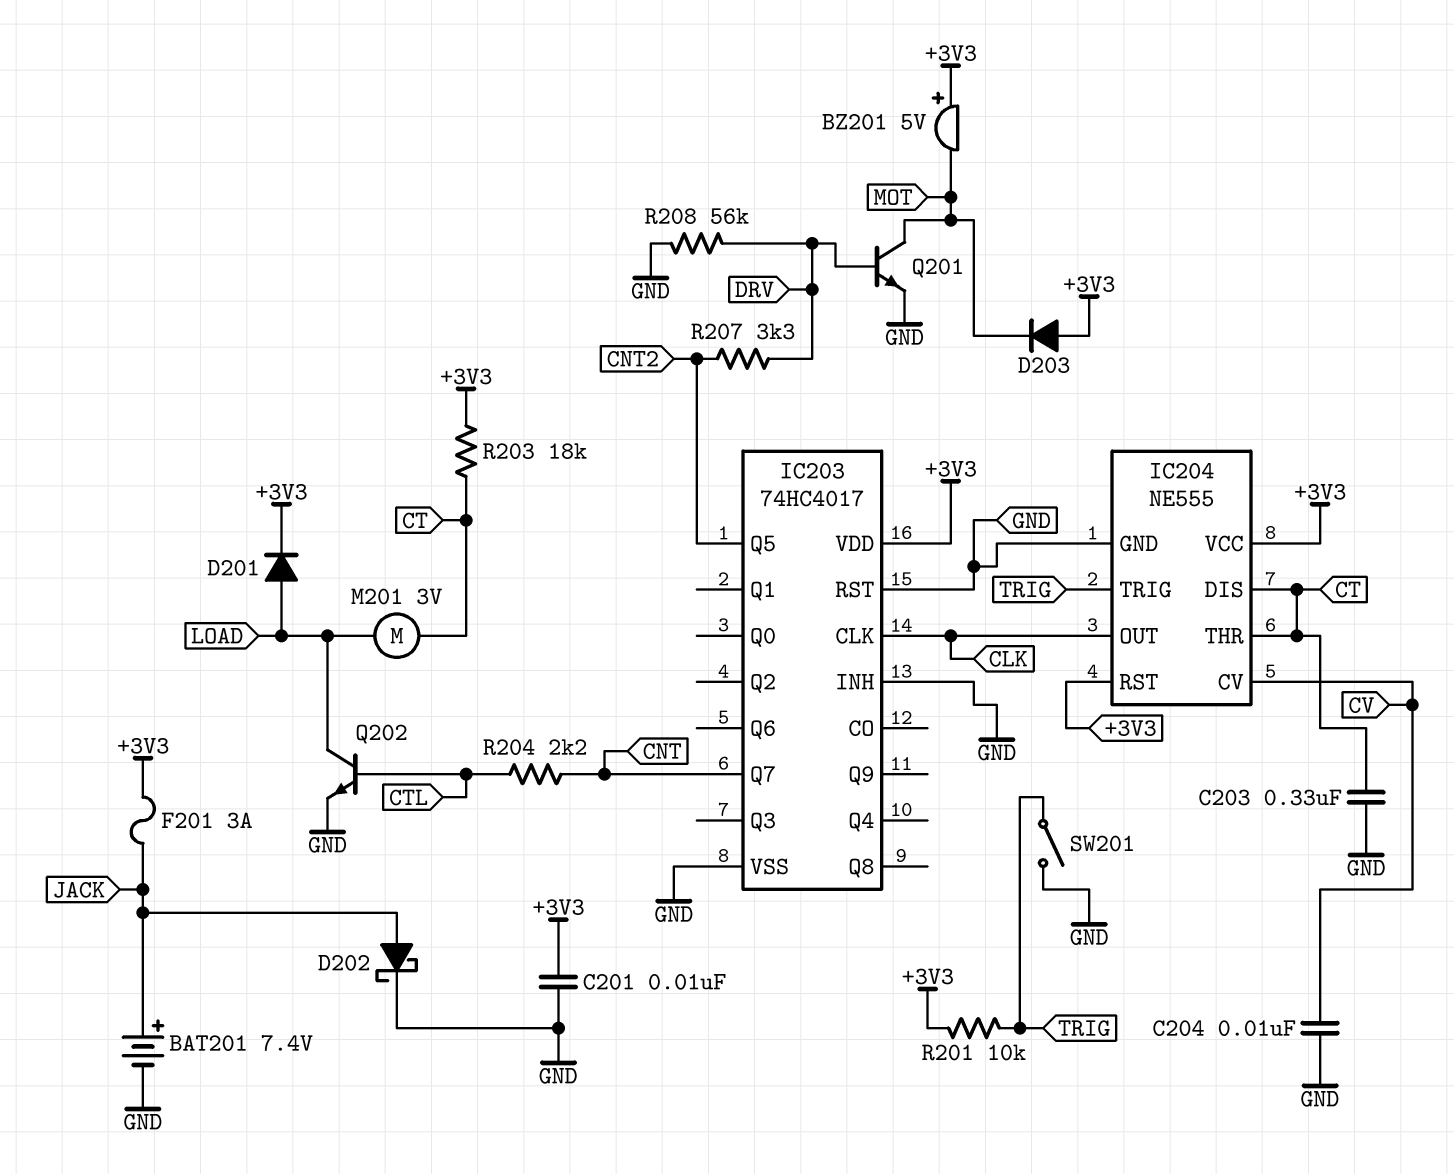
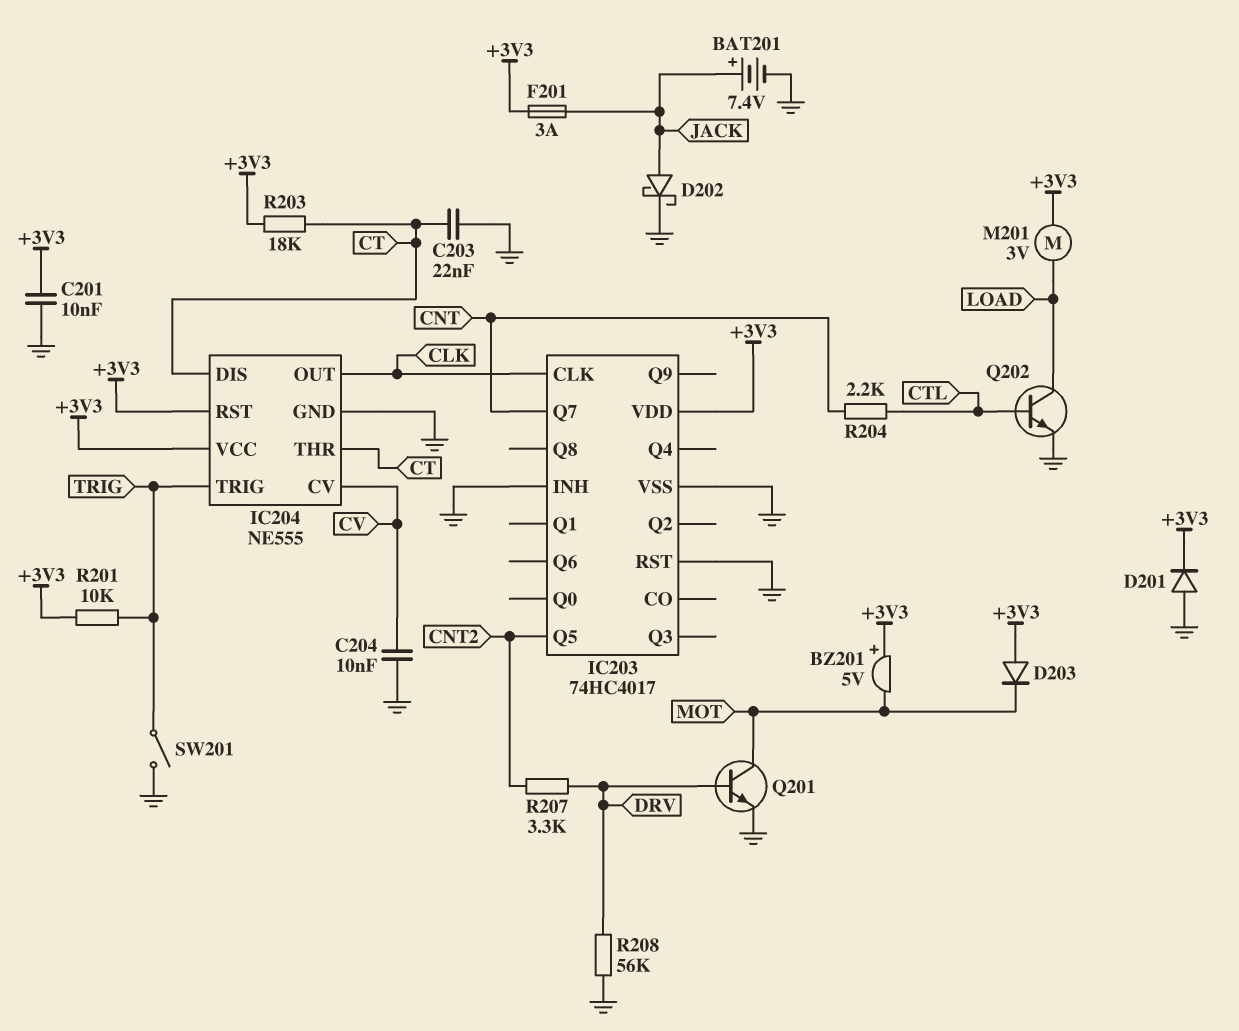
C203: 330nF (CT, GND) -> 22nF (CT, GND)
D201: diode (A LOAD, K +3V3) -> diode (A GND, K +3V3)
M201: motor 3V (CT, LOAD) -> motor 3V (+3V3, LOAD)

